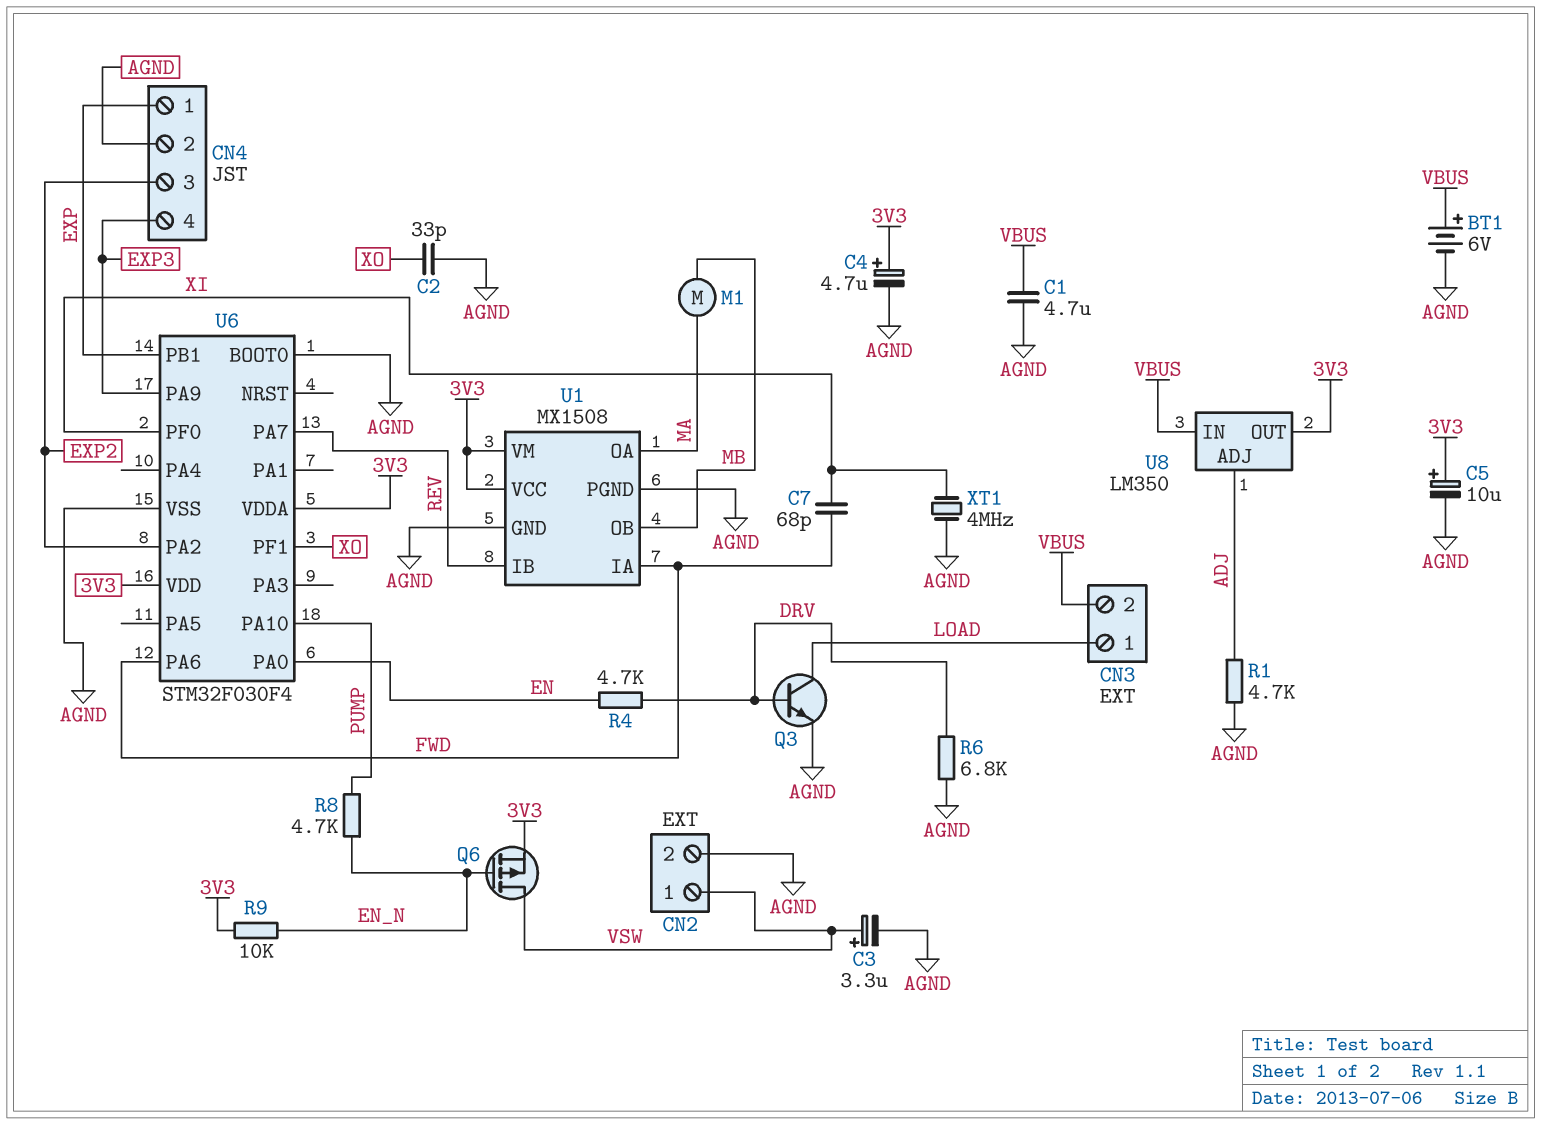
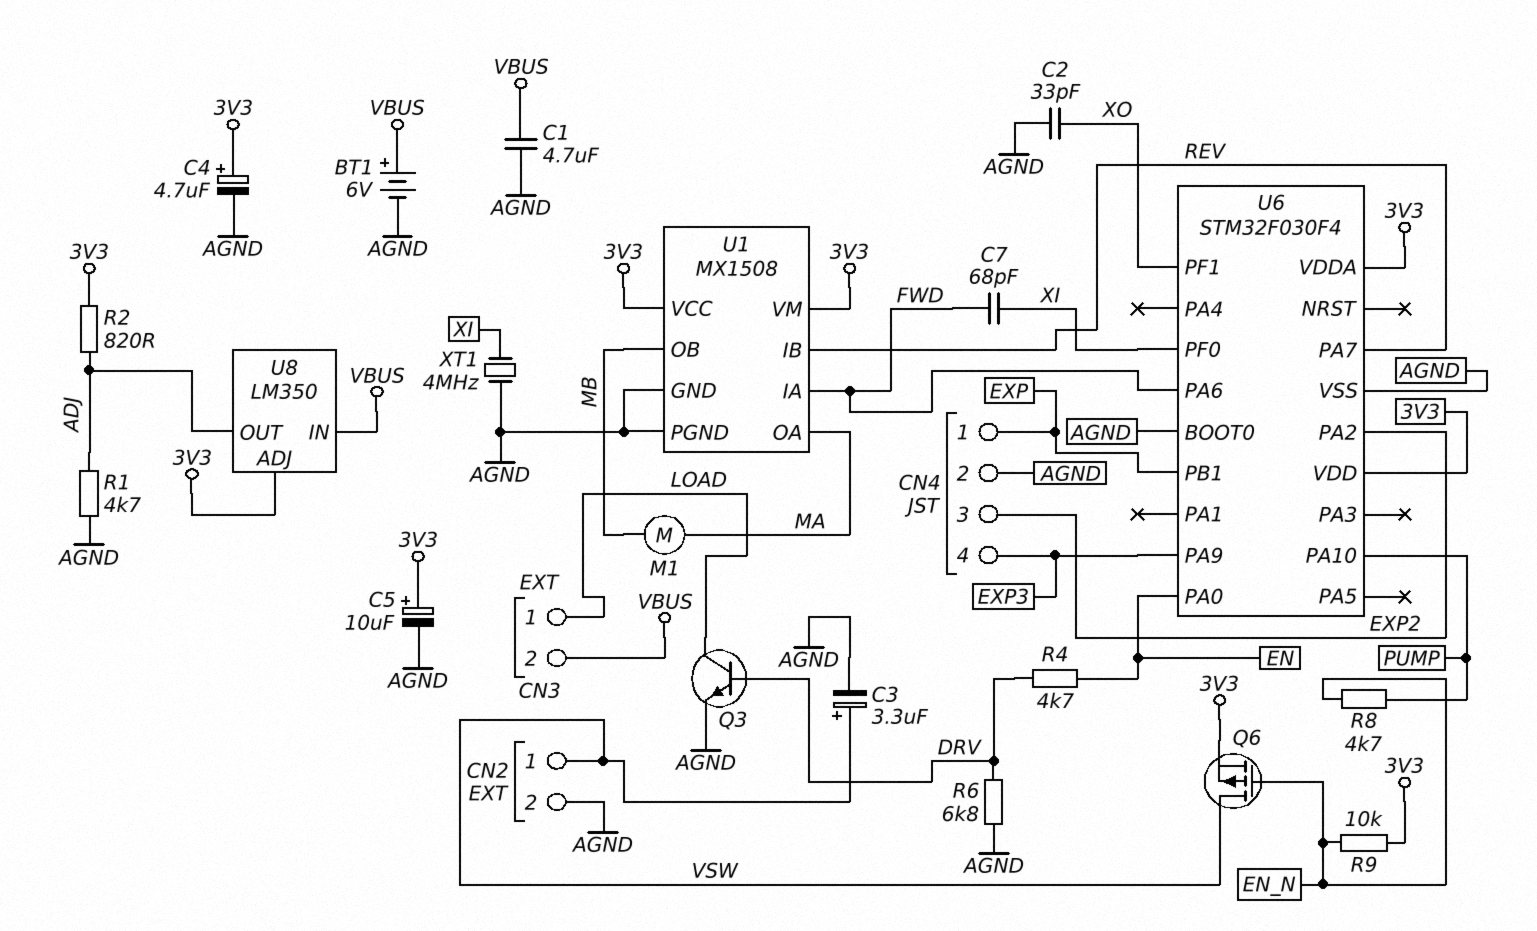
R2: none -> 820 (3V3, ADJ)
U8 pin ADJ: ADJ -> 3V3
U8 pin OUT: 3V3 -> ADJ

